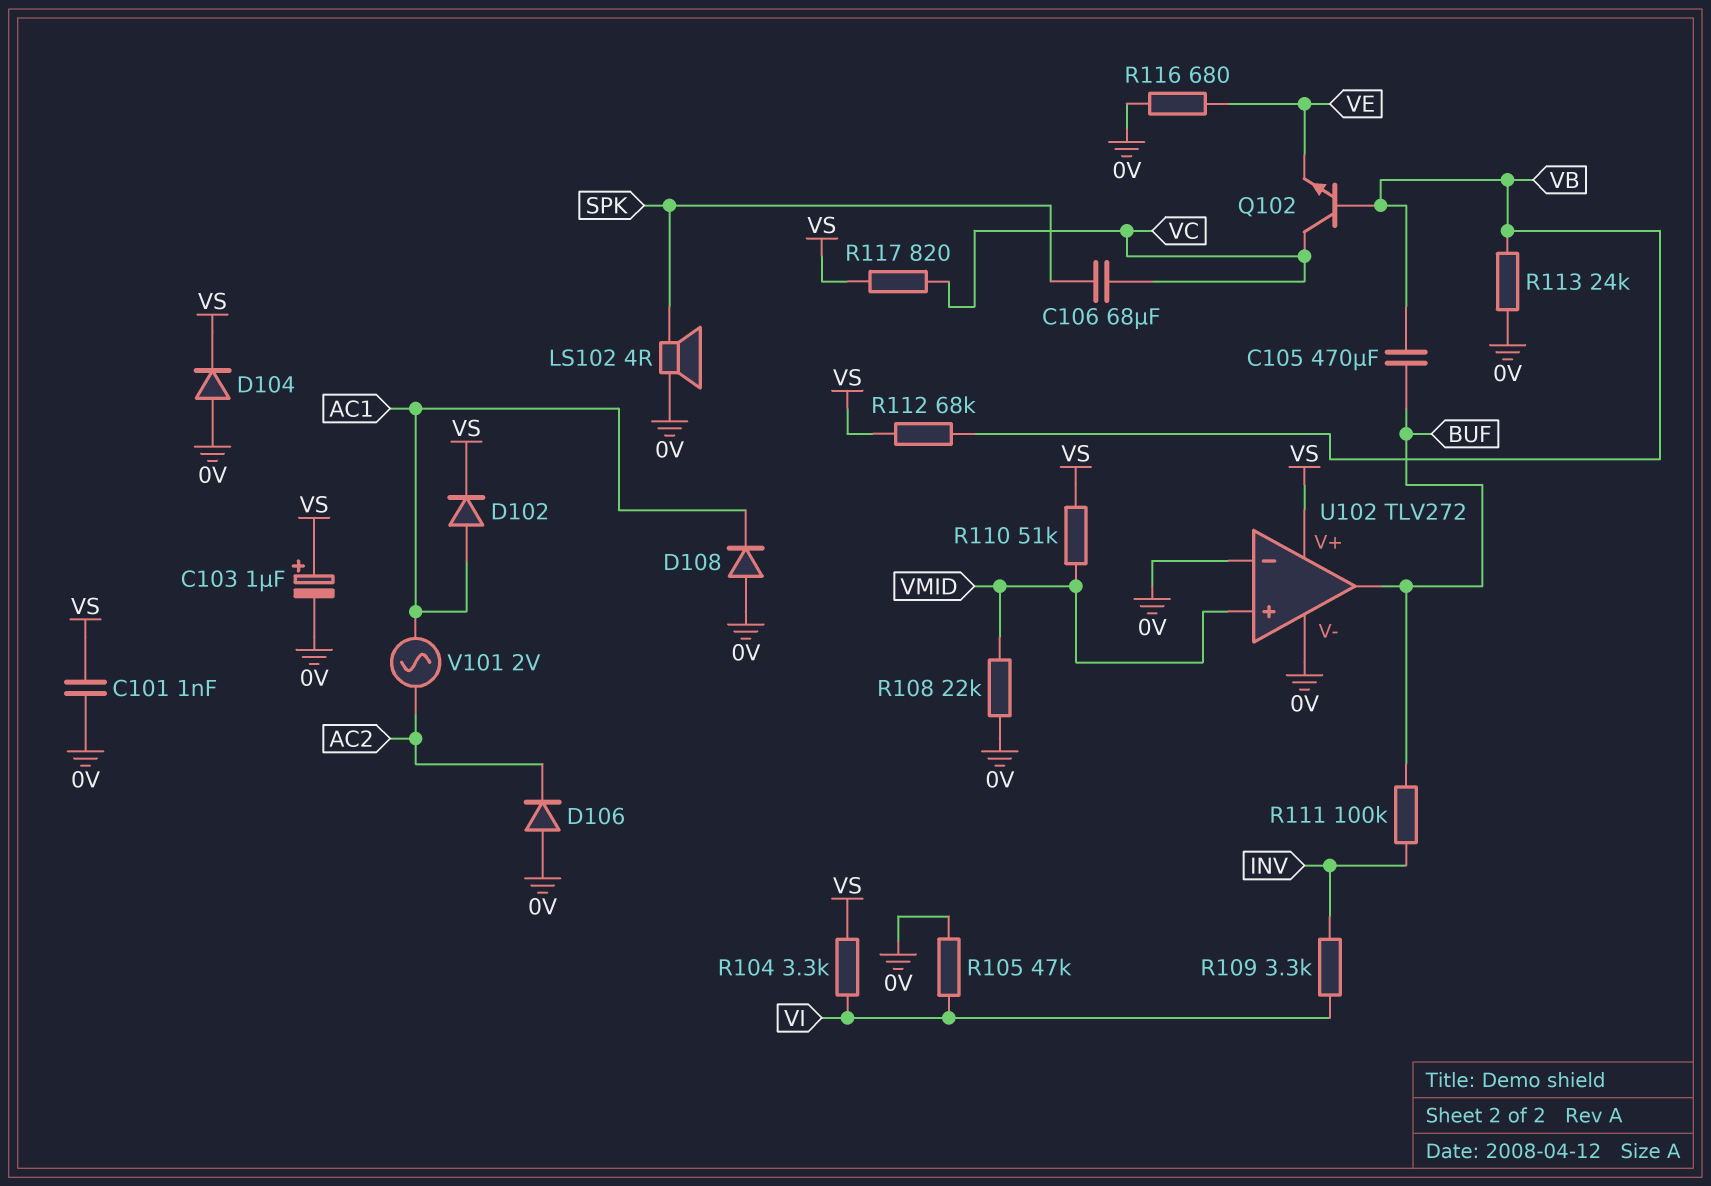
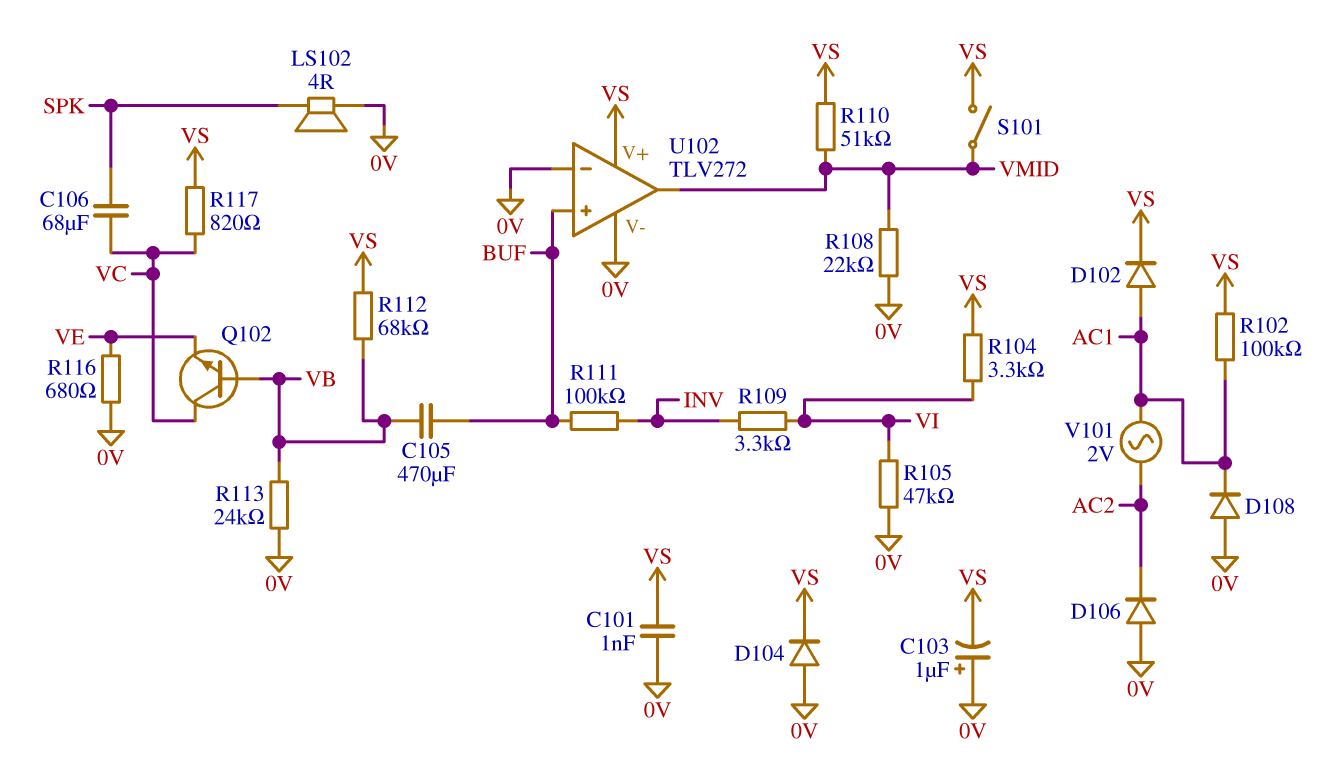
C103: 1uF (plus VS, minus 0V) -> 1uF (plus 0V, minus VS)
R102: none -> 100k (AC1, VS)
S101: none -> switch (VMID, VS)
U102 pin in+: VMID -> BUF
U102 pin out: BUF -> VMID

